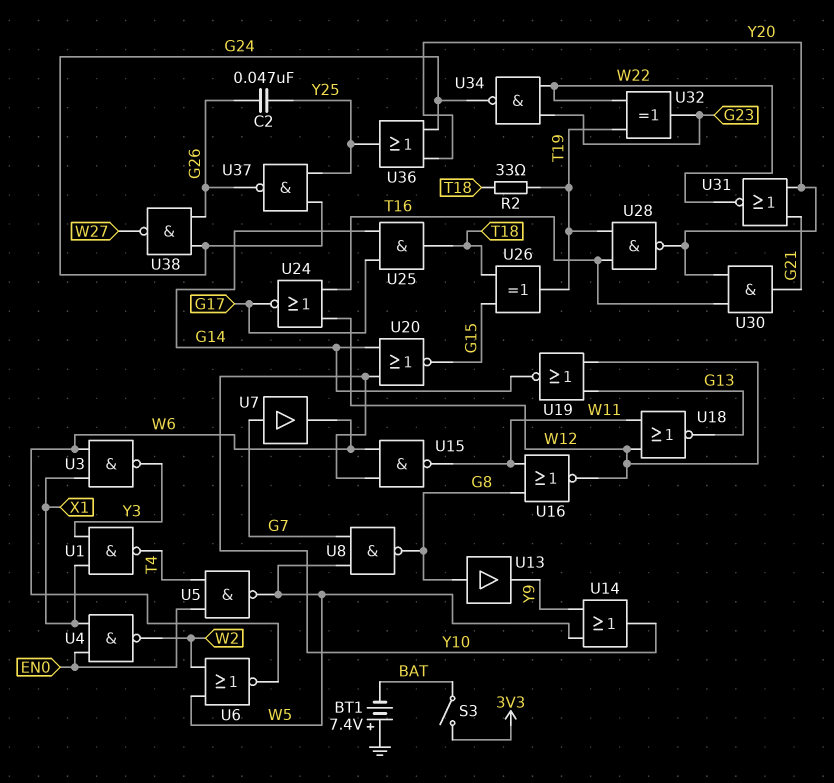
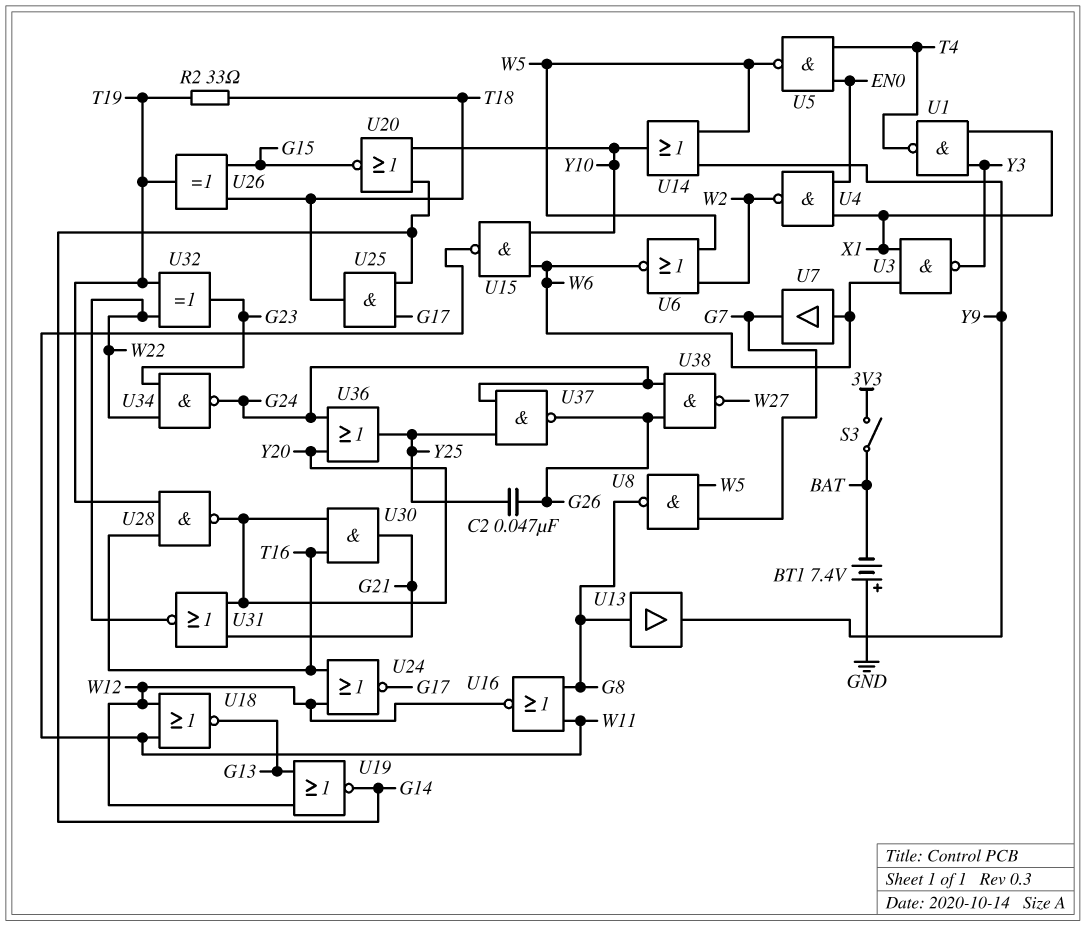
U7: buffer (in G7, out W6) -> buffer (in W6, out G7)

